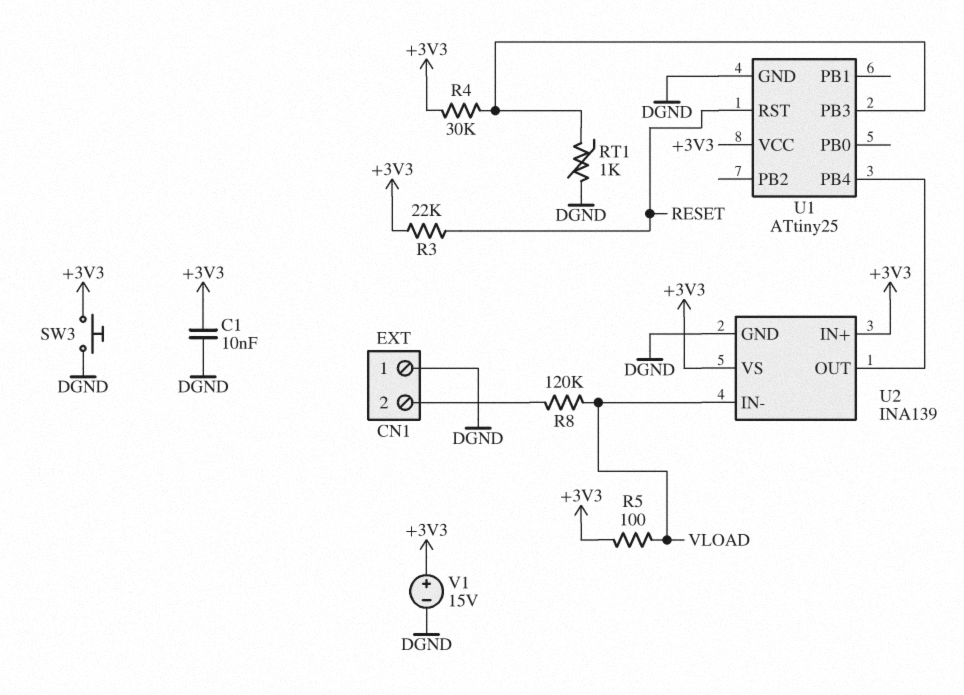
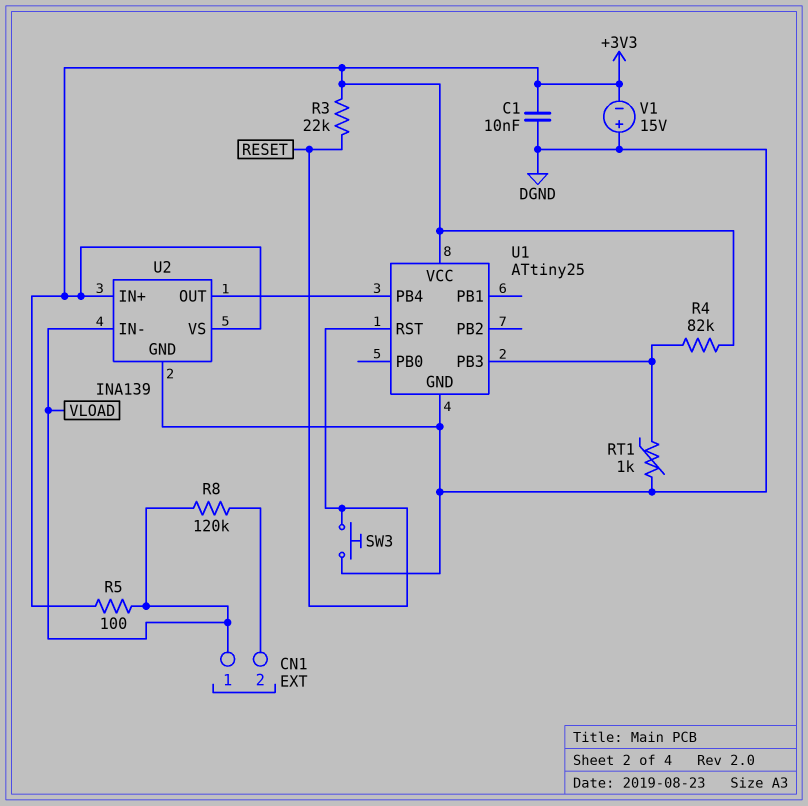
CN1 pin 1: DGND -> VLOAD
R4: 30k (+3V3, U1/PB3) -> 82k (+3V3, U1/PB3)
SW3: button (+3V3, DGND) -> button (DGND, RESET)
V1: 15V (plus +3V3, minus DGND) -> 15V (plus DGND, minus +3V3)

